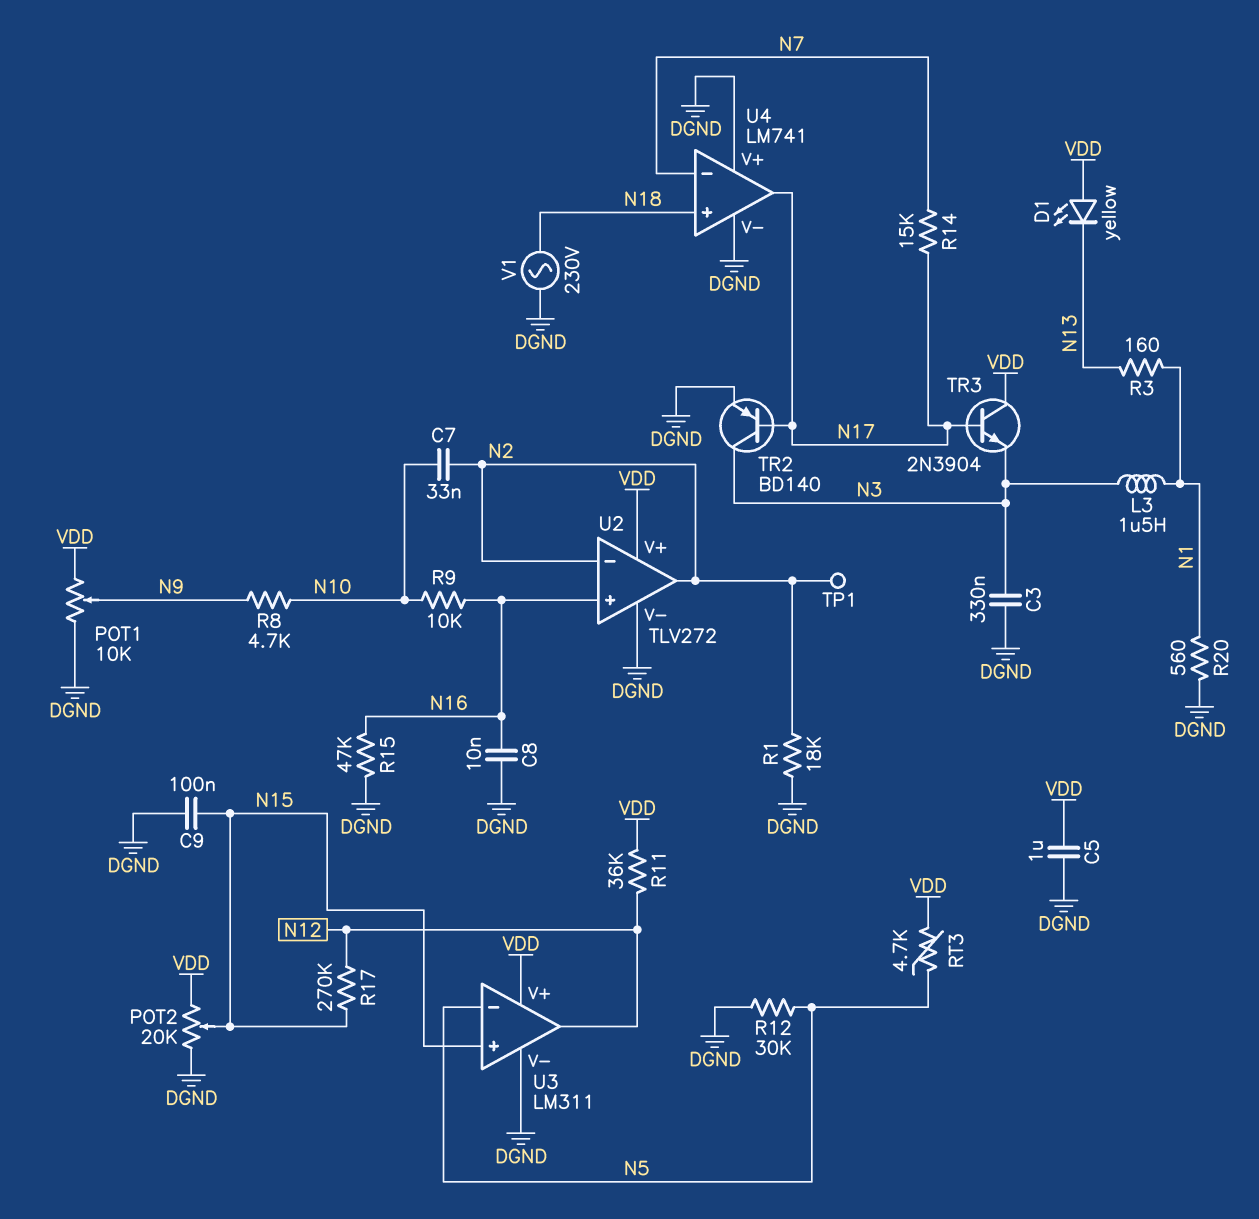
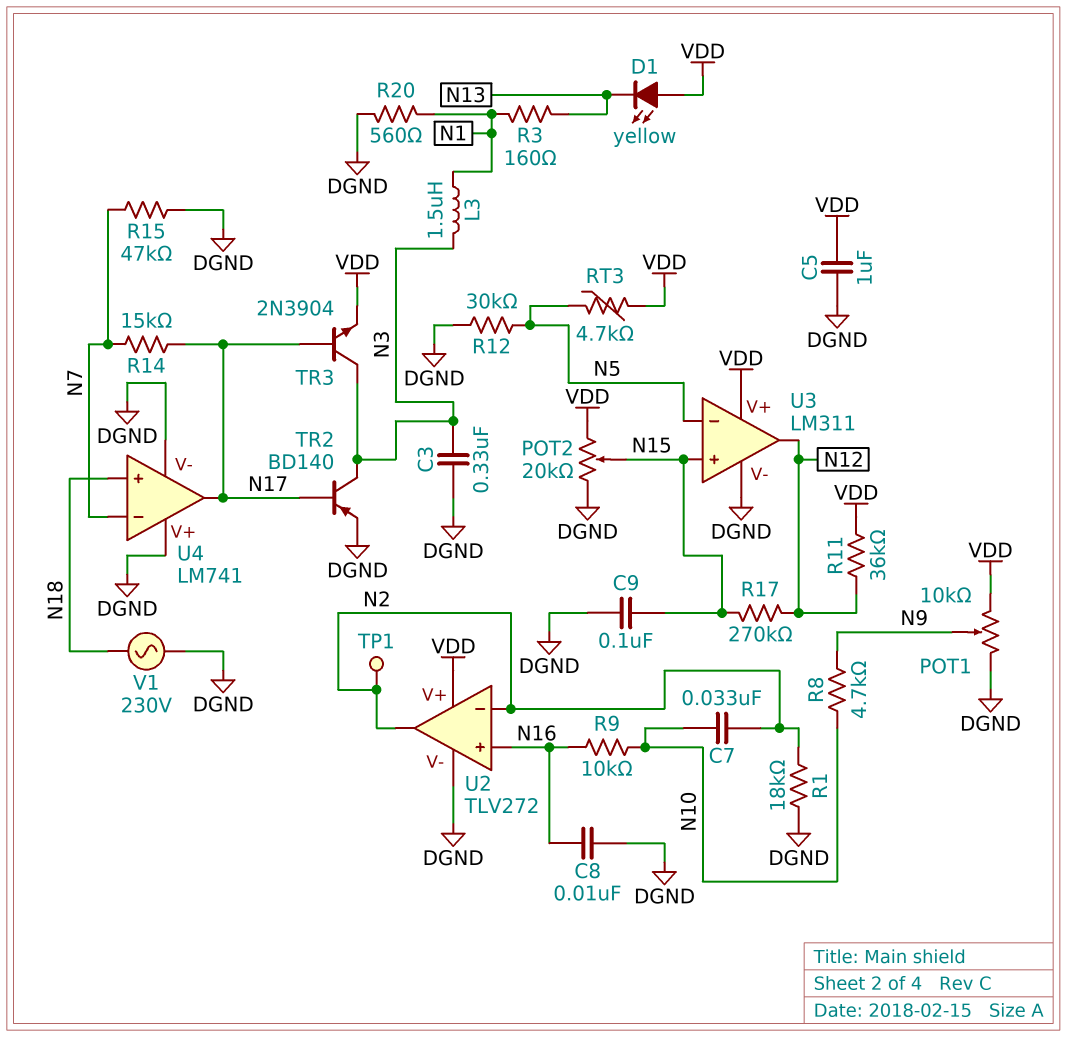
R15: 47k (DGND, N16) -> 47k (DGND, N7)
TR3: NPN 2N3904 (B N17, C VDD, E N3) -> NPN 2N3904 (B N17, C N3, E VDD)

